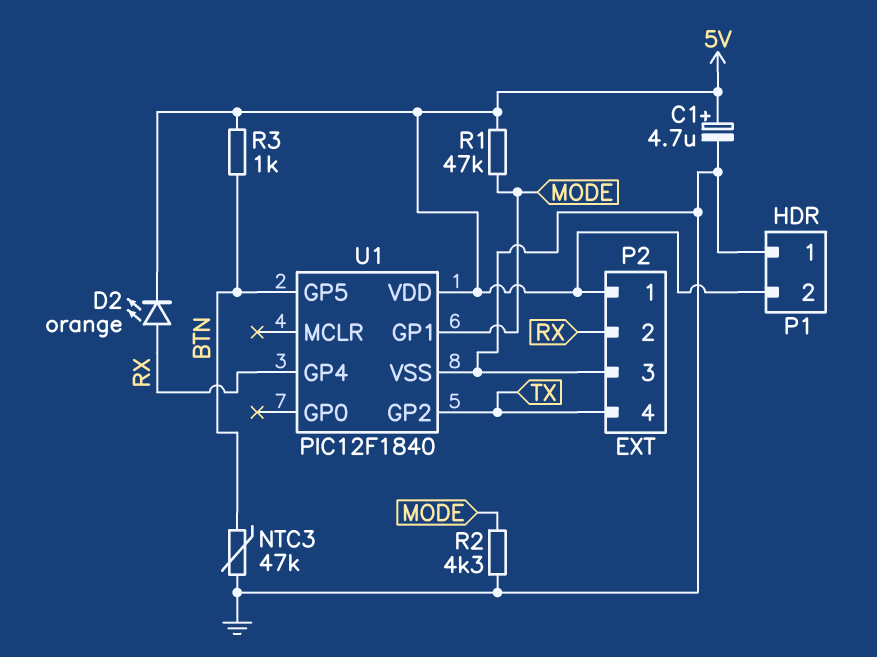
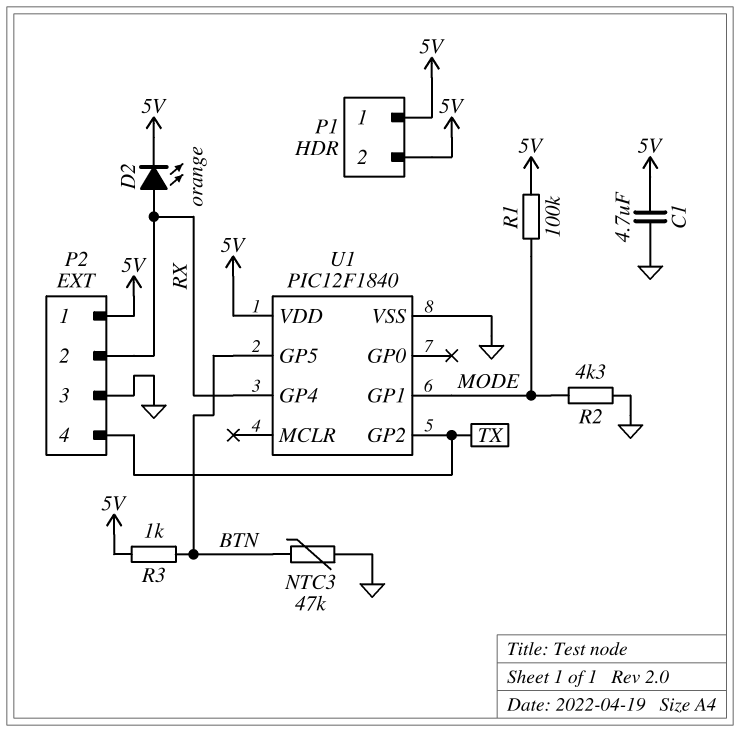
C1: 4.7uF (plus 5V, minus GND) -> 4.7uF (5V, GND)
P1 pin 1: GND -> 5V
R1: 47k (5V, MODE) -> 100k (5V, MODE)

